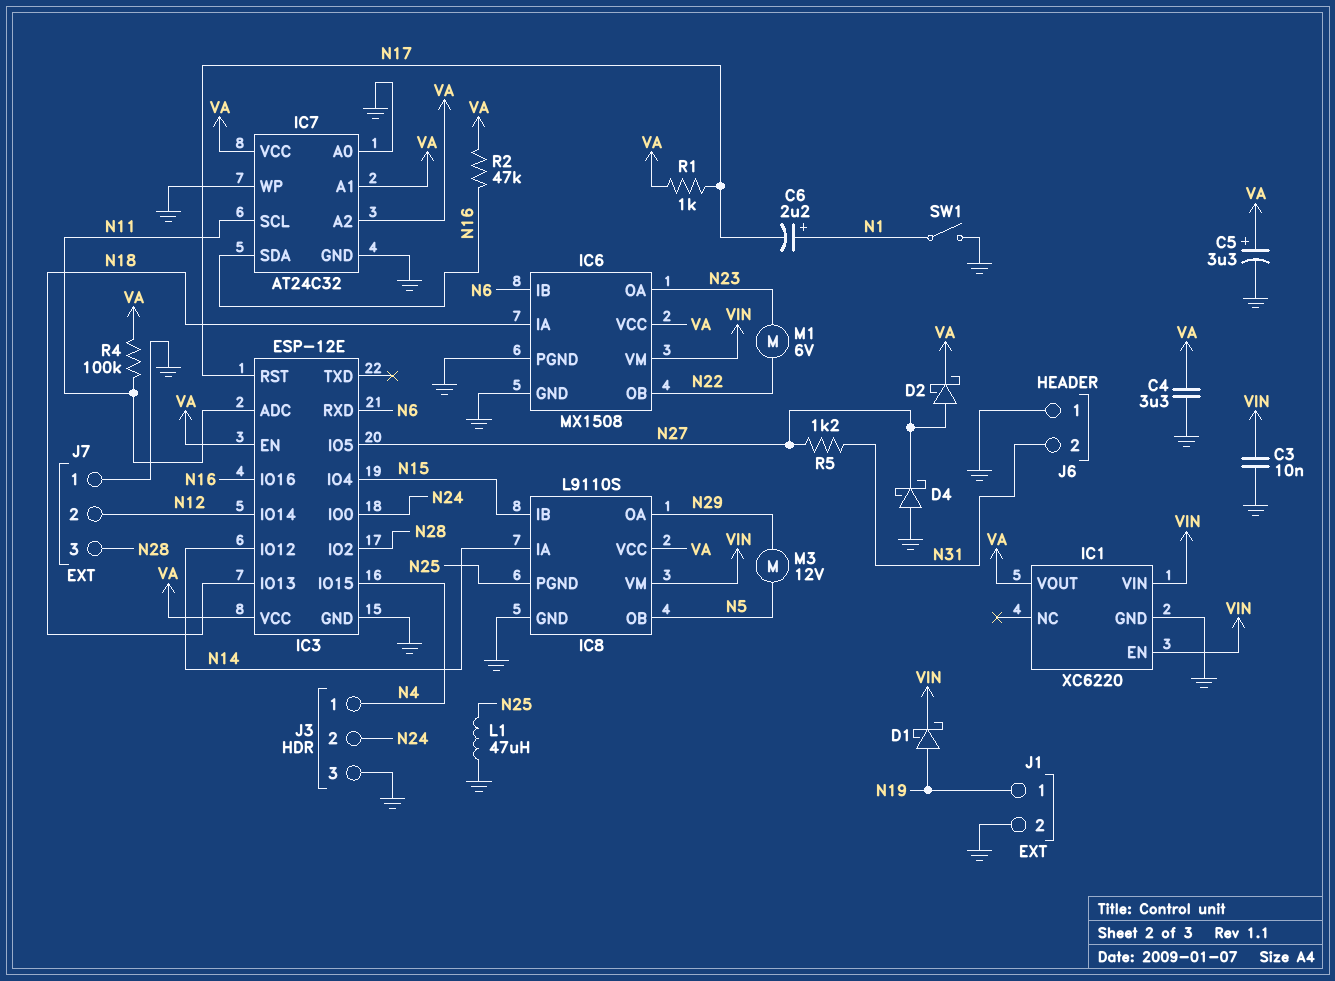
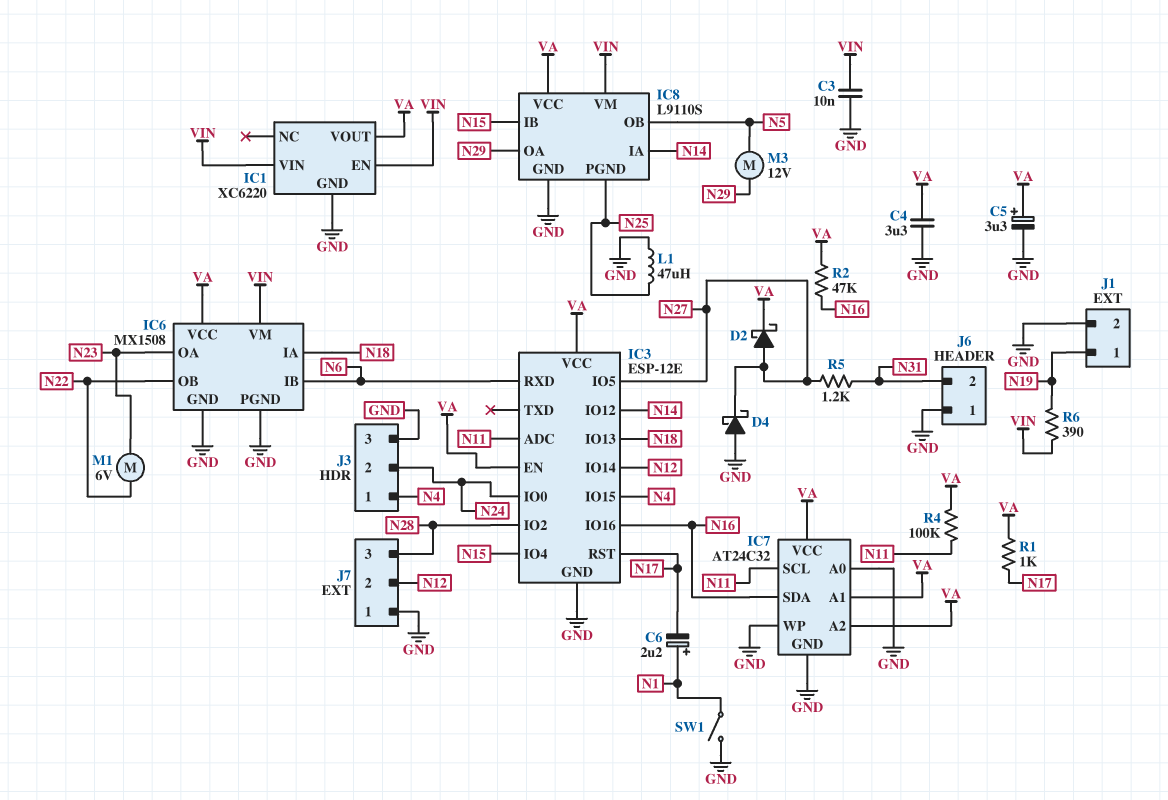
D1: schottky (A N19, K VIN) -> none
R6: none -> 390 (N19, VIN)

